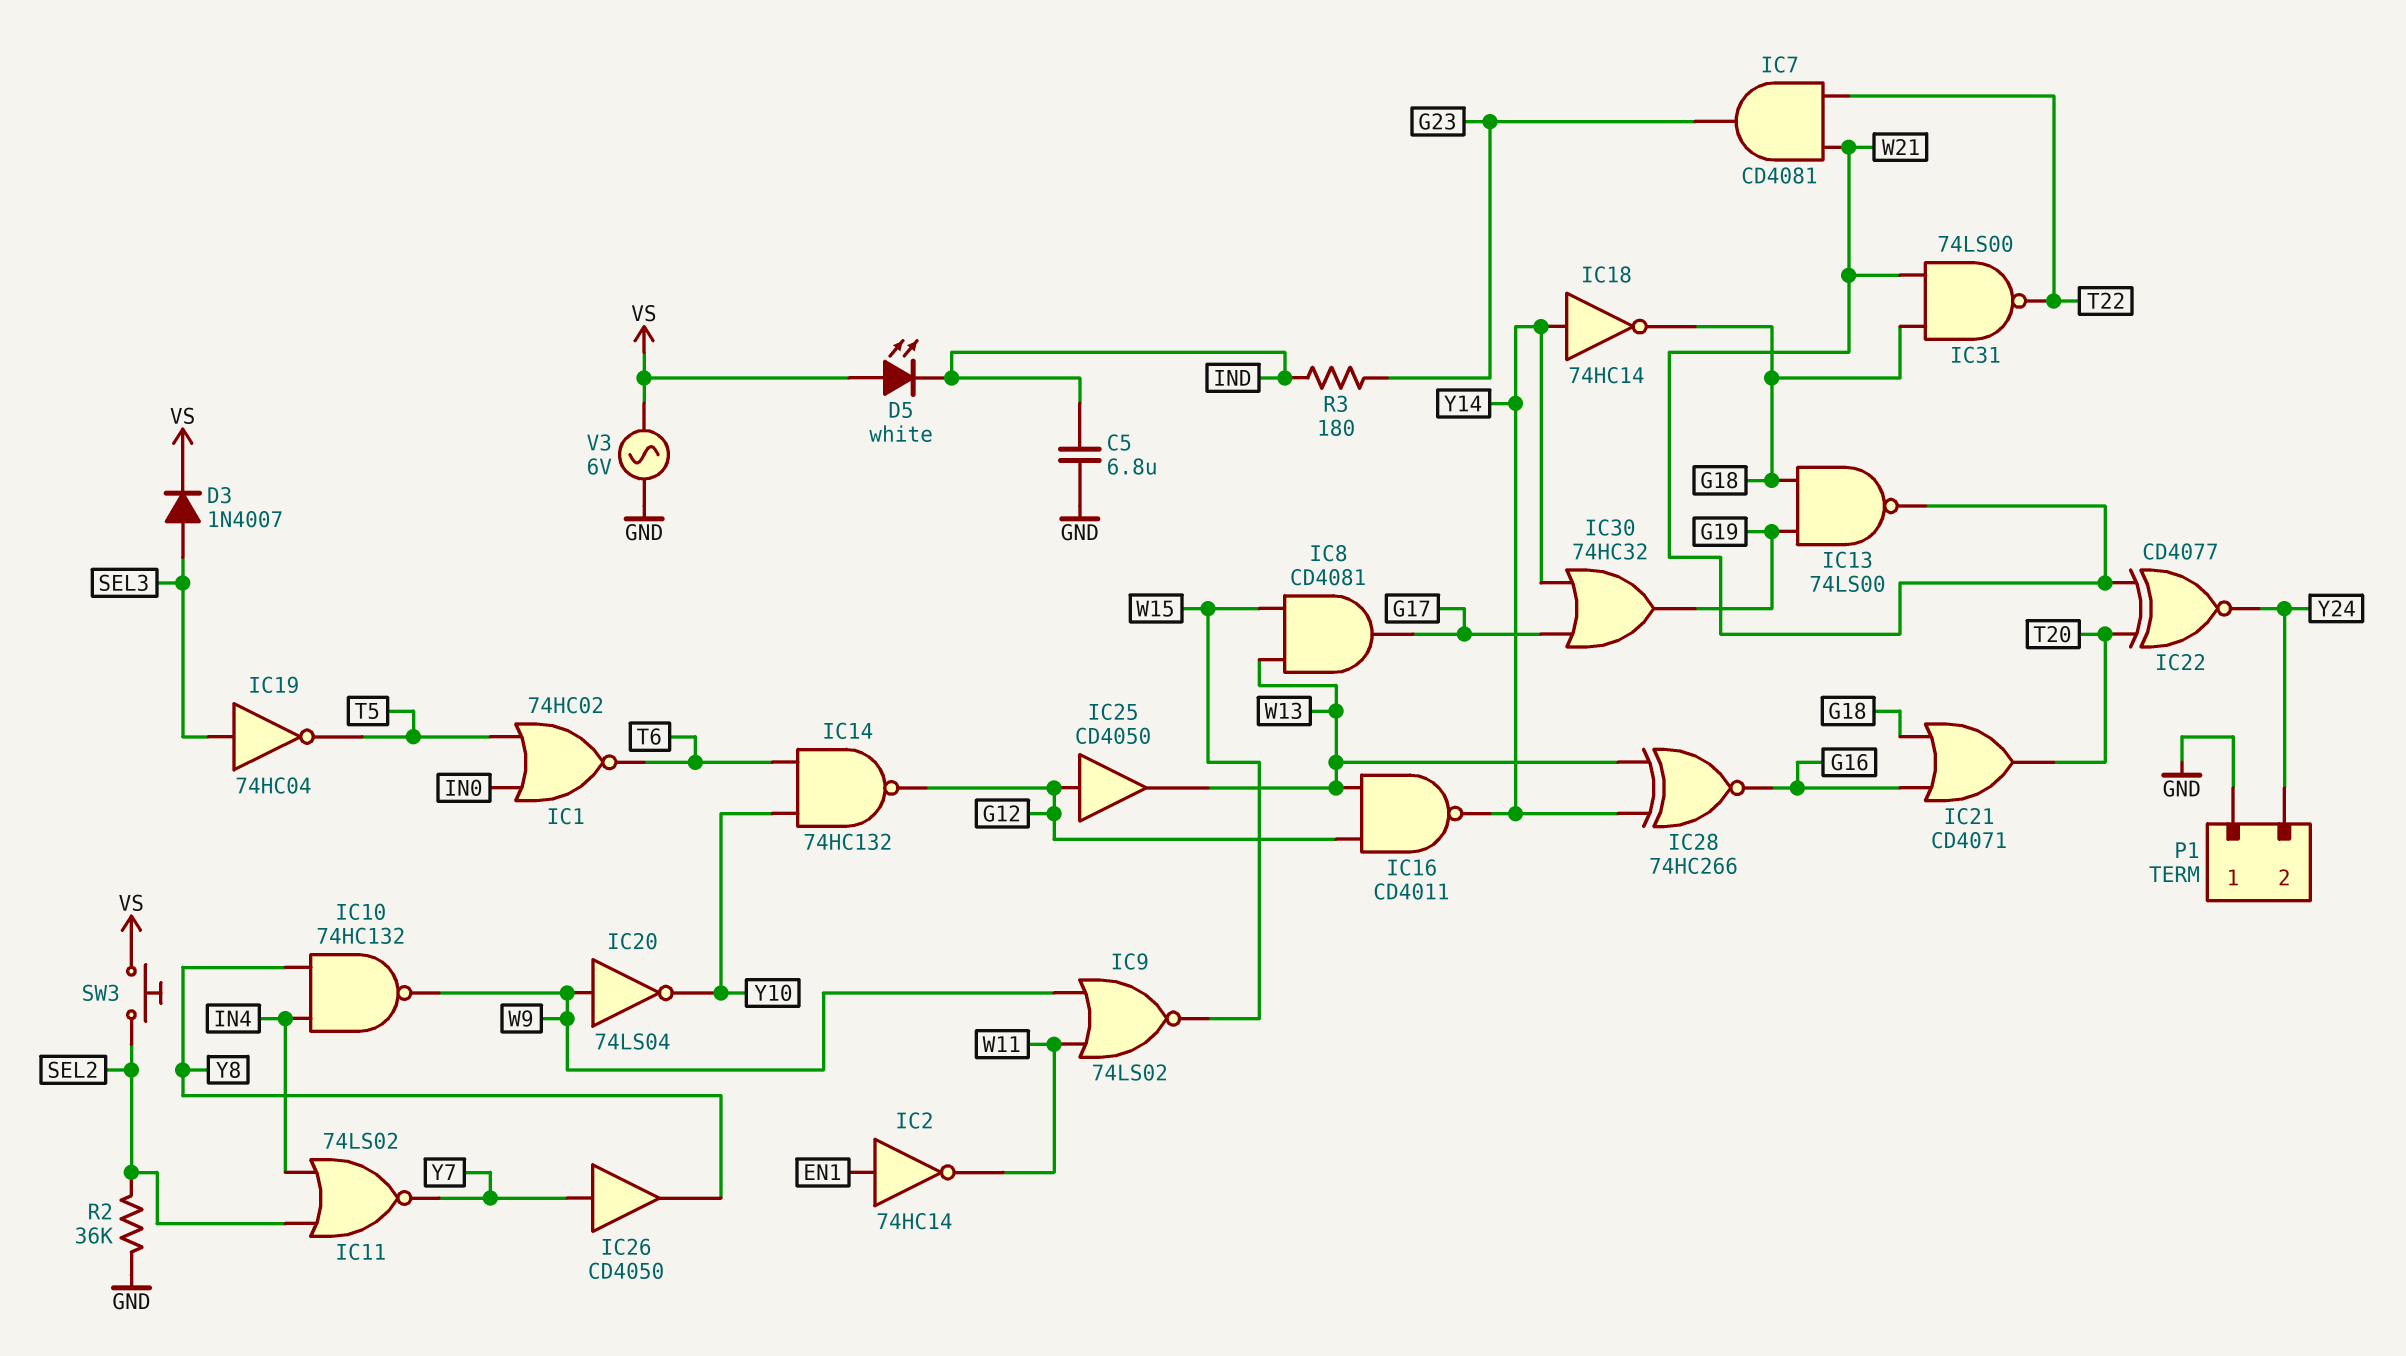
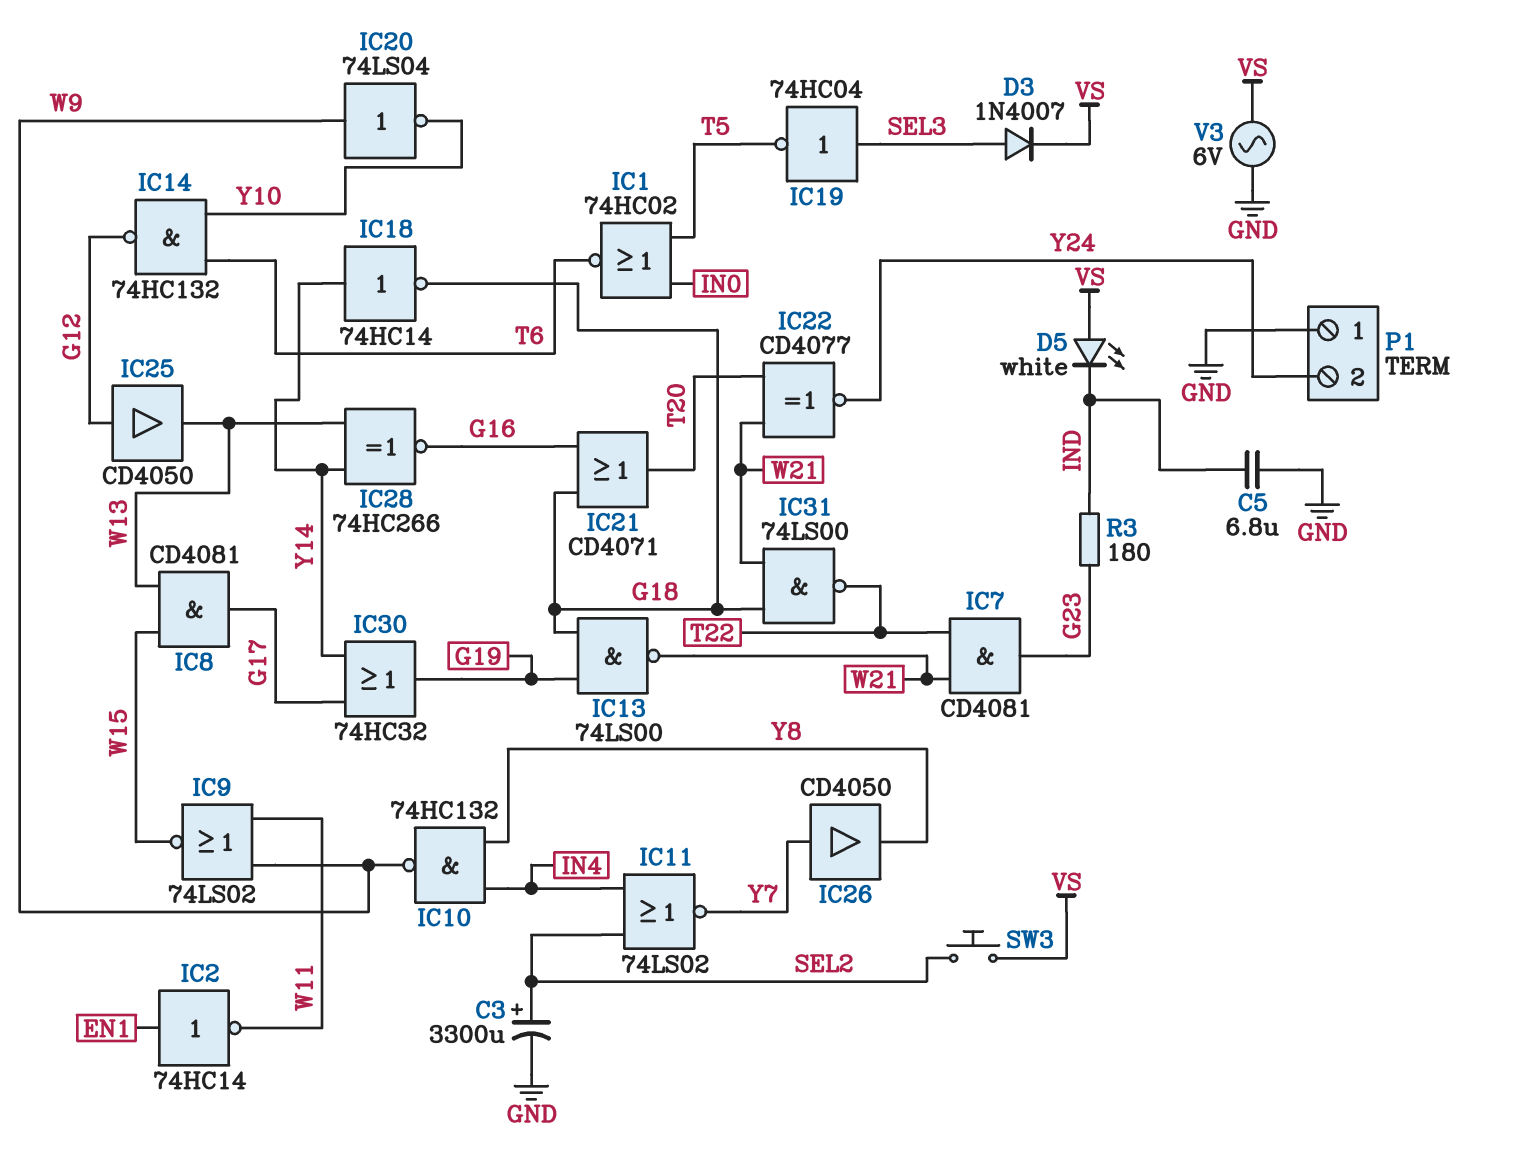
C3: none -> 3300uF (plus SEL2, minus GND)
IC16: NAND CD4011 (in G12, in W13, out Y14) -> none
R2: 36k (GND, SEL2) -> none

